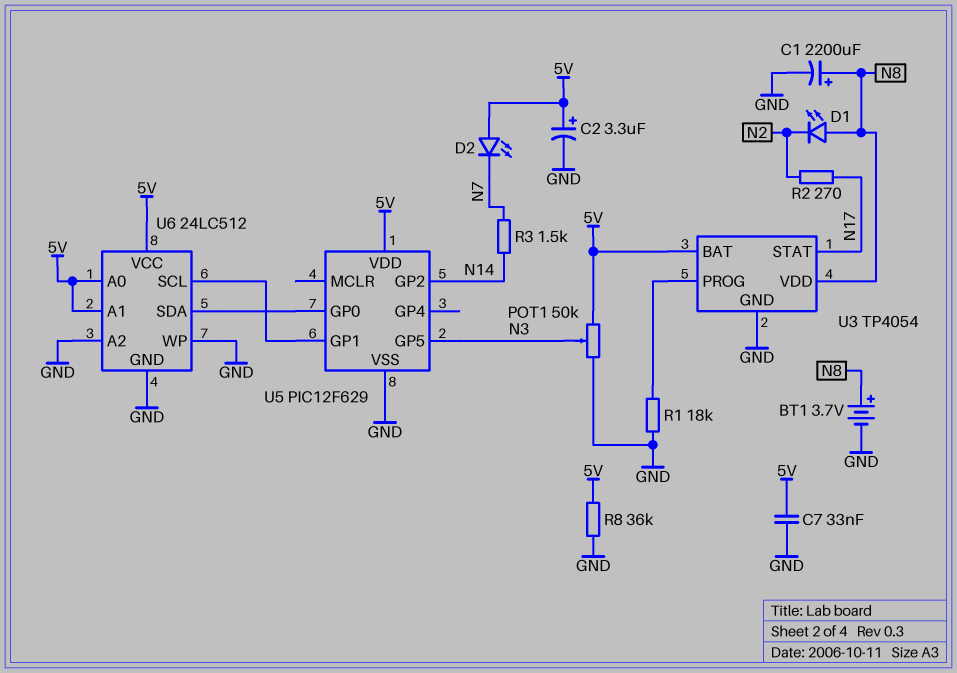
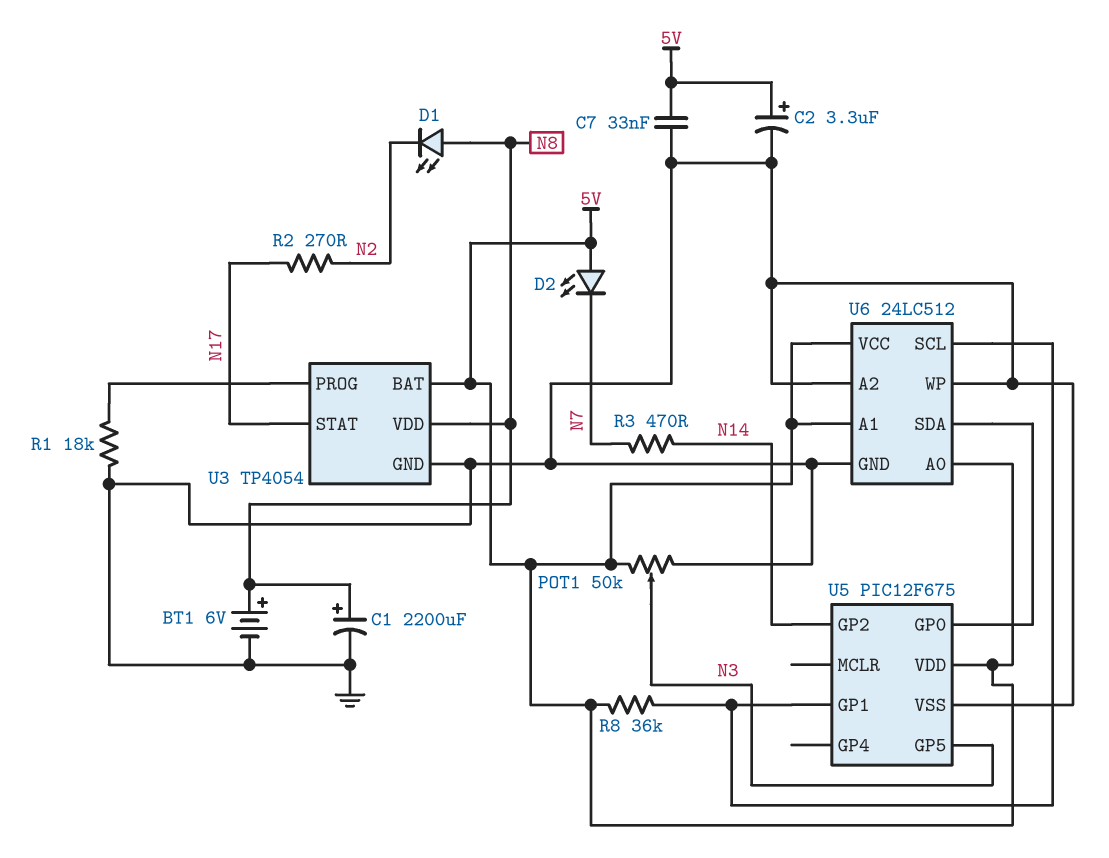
BT1: 3.7V (plus N8, minus GND) -> 6V (plus N8, minus GND)
R3: 1.5k (N7, N14) -> 470 (N7, N14)
R8: 36k (5V, GND) -> 36k (5V, U5/GP1)
U5: PIC12F629 -> PIC12F675

